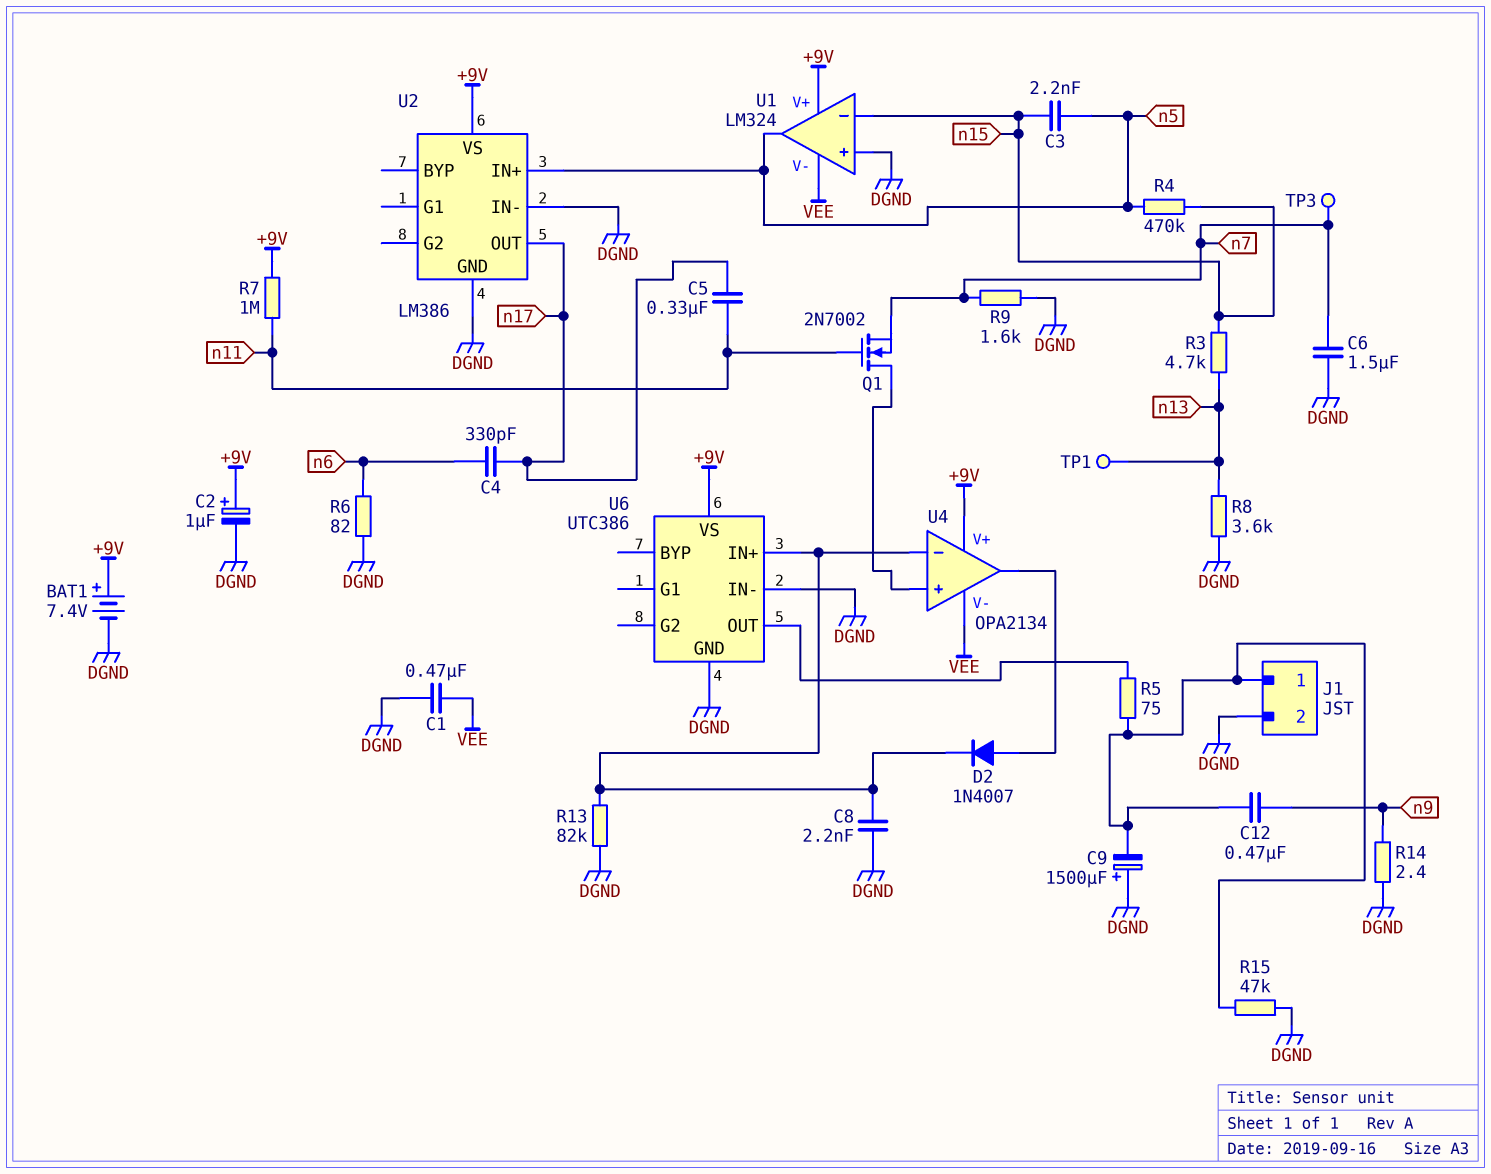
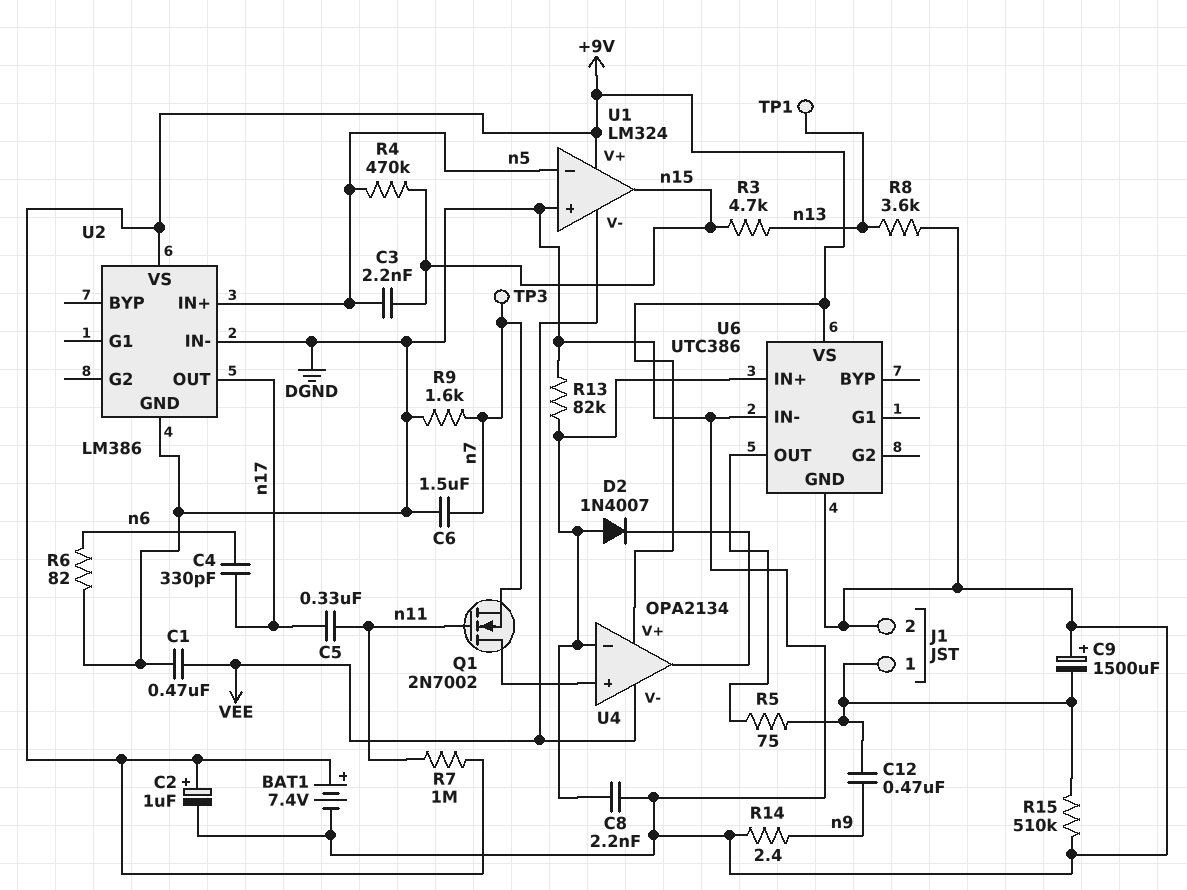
D2: diode 1N4007 (A U4/out, K U4/in-) -> diode 1N4007 (A U4/in-, K U4/out)
R15: 47k (DGND, J1/1) -> 510k (DGND, J1/1)
U1 pin in-: n15 -> n5
U1 pin out: n5 -> n15

